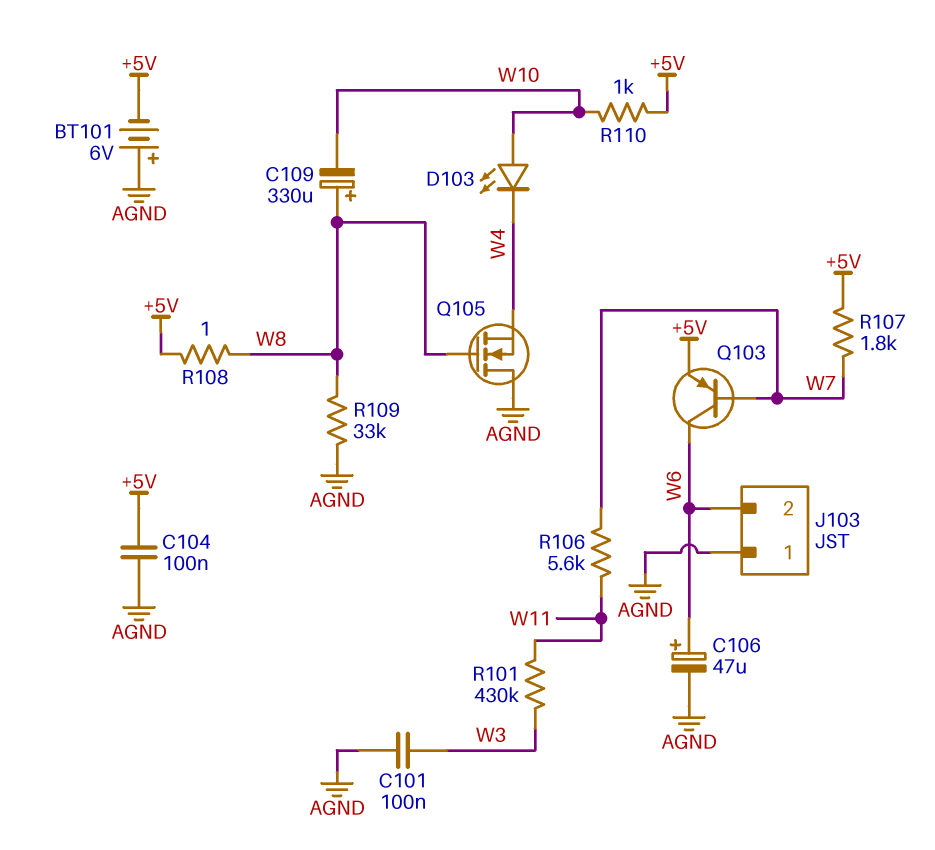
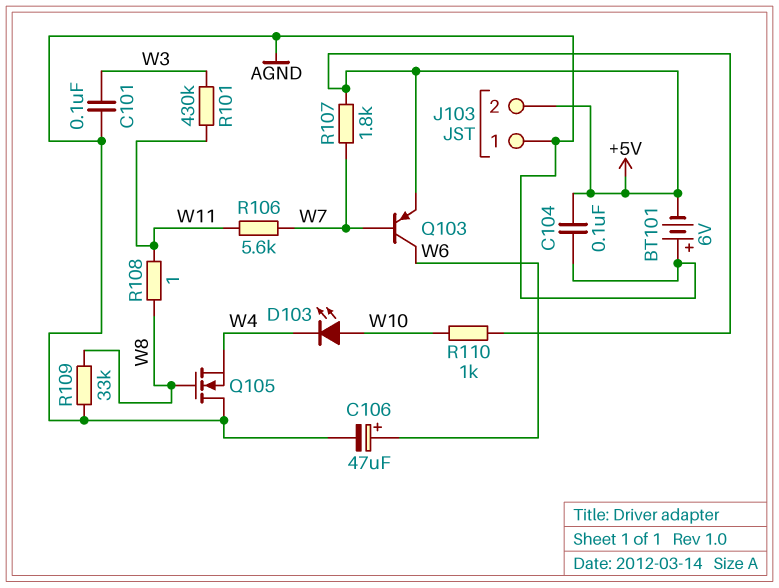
C109: 330uF (plus W8, minus W10) -> none
J103 pin 2: W6 -> +5V
R108: 1 (+5V, W8) -> 1 (W8, W11)

